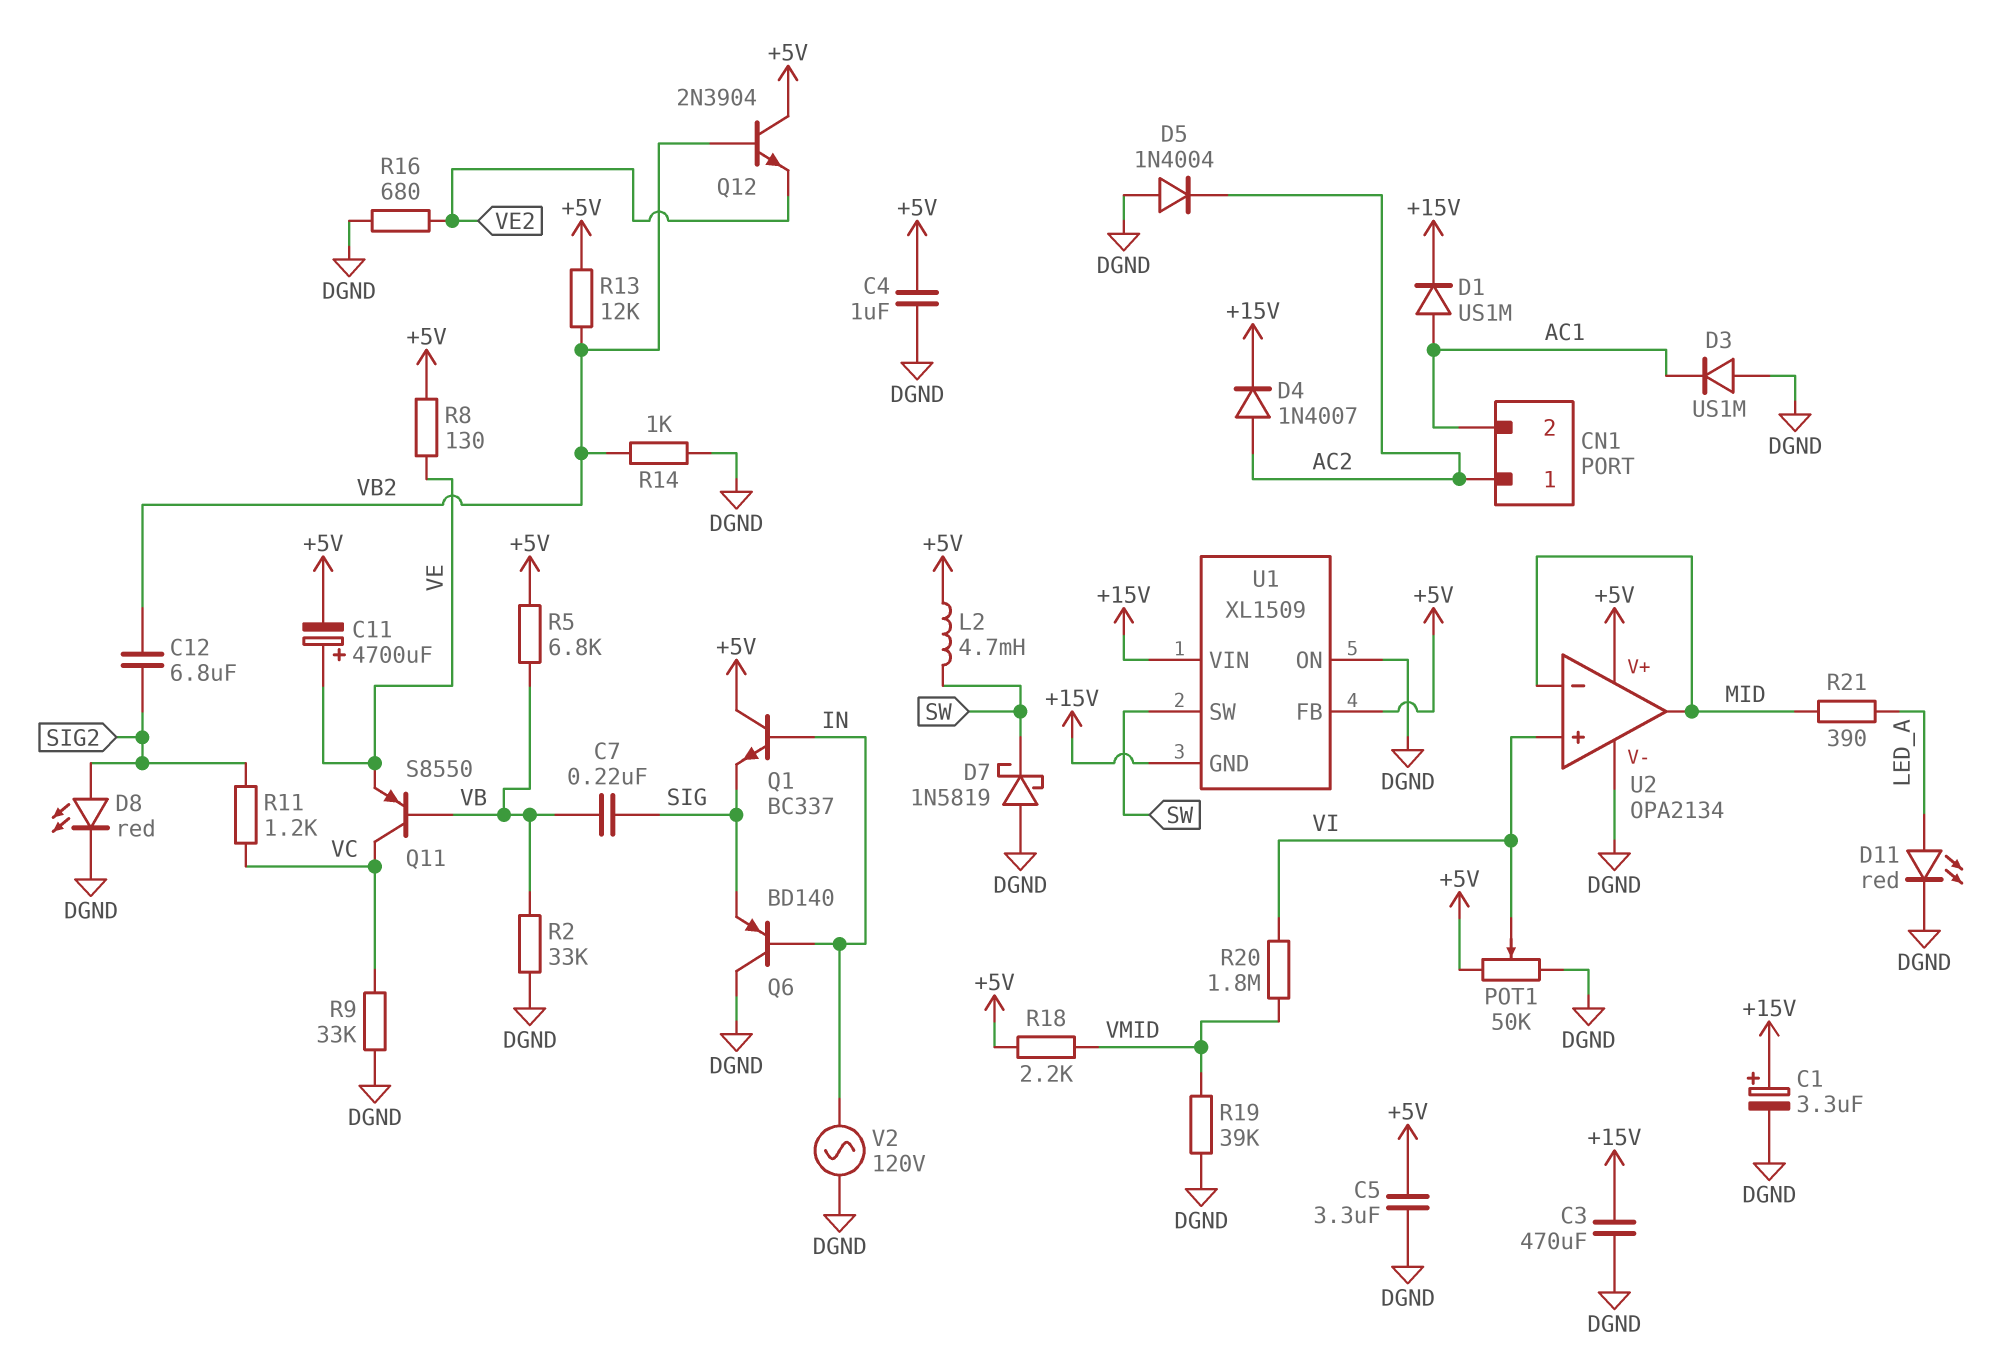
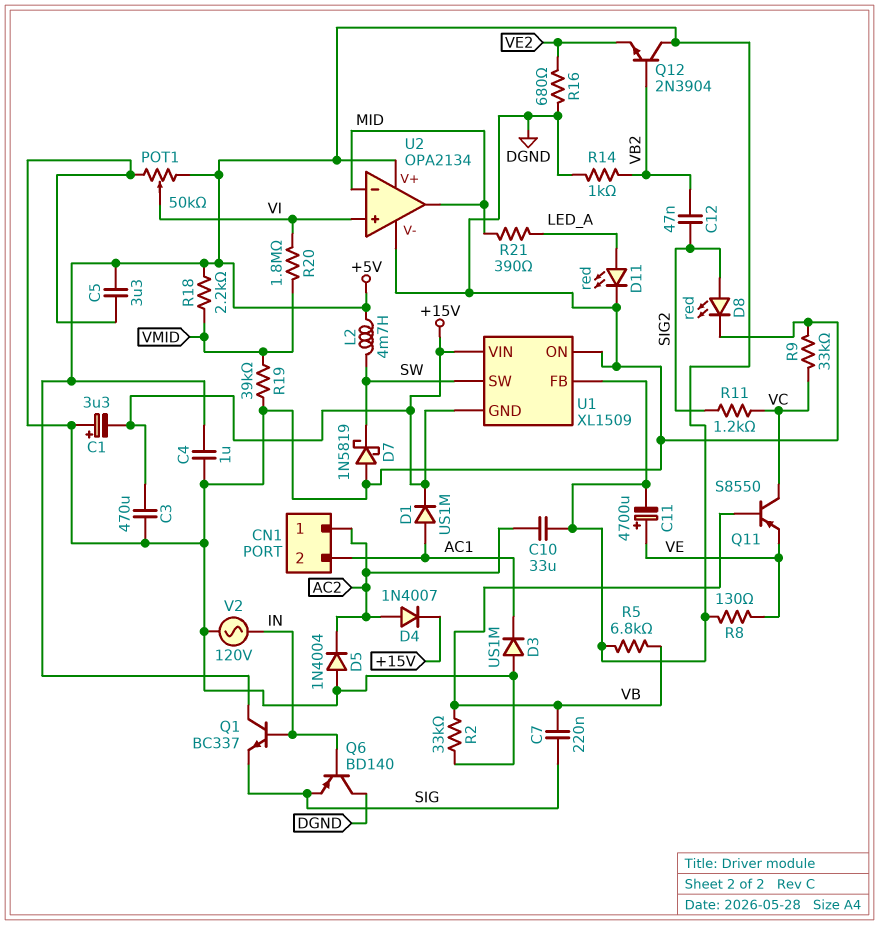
C1: 3.3uF (plus +15V, minus DGND) -> 3.3uF (plus DGND, minus +15V)
C10: none -> 33uF (+5V, AC2)
C12: 6.8uF (SIG2, VB2) -> 47nF (SIG2, VB2)
R13: 12k (+5V, VB2) -> none

